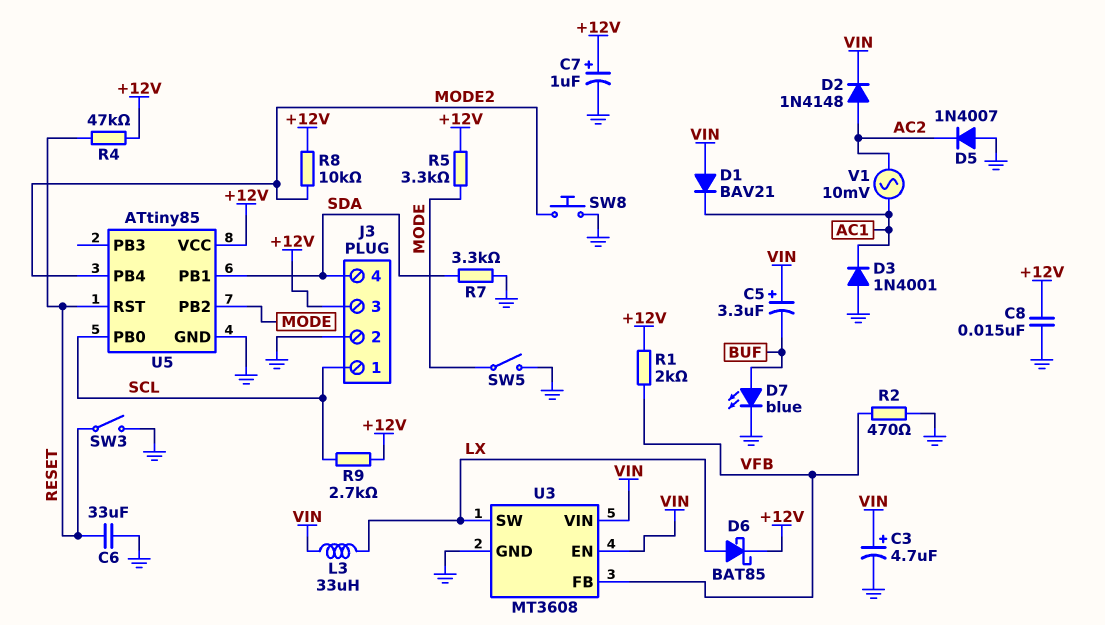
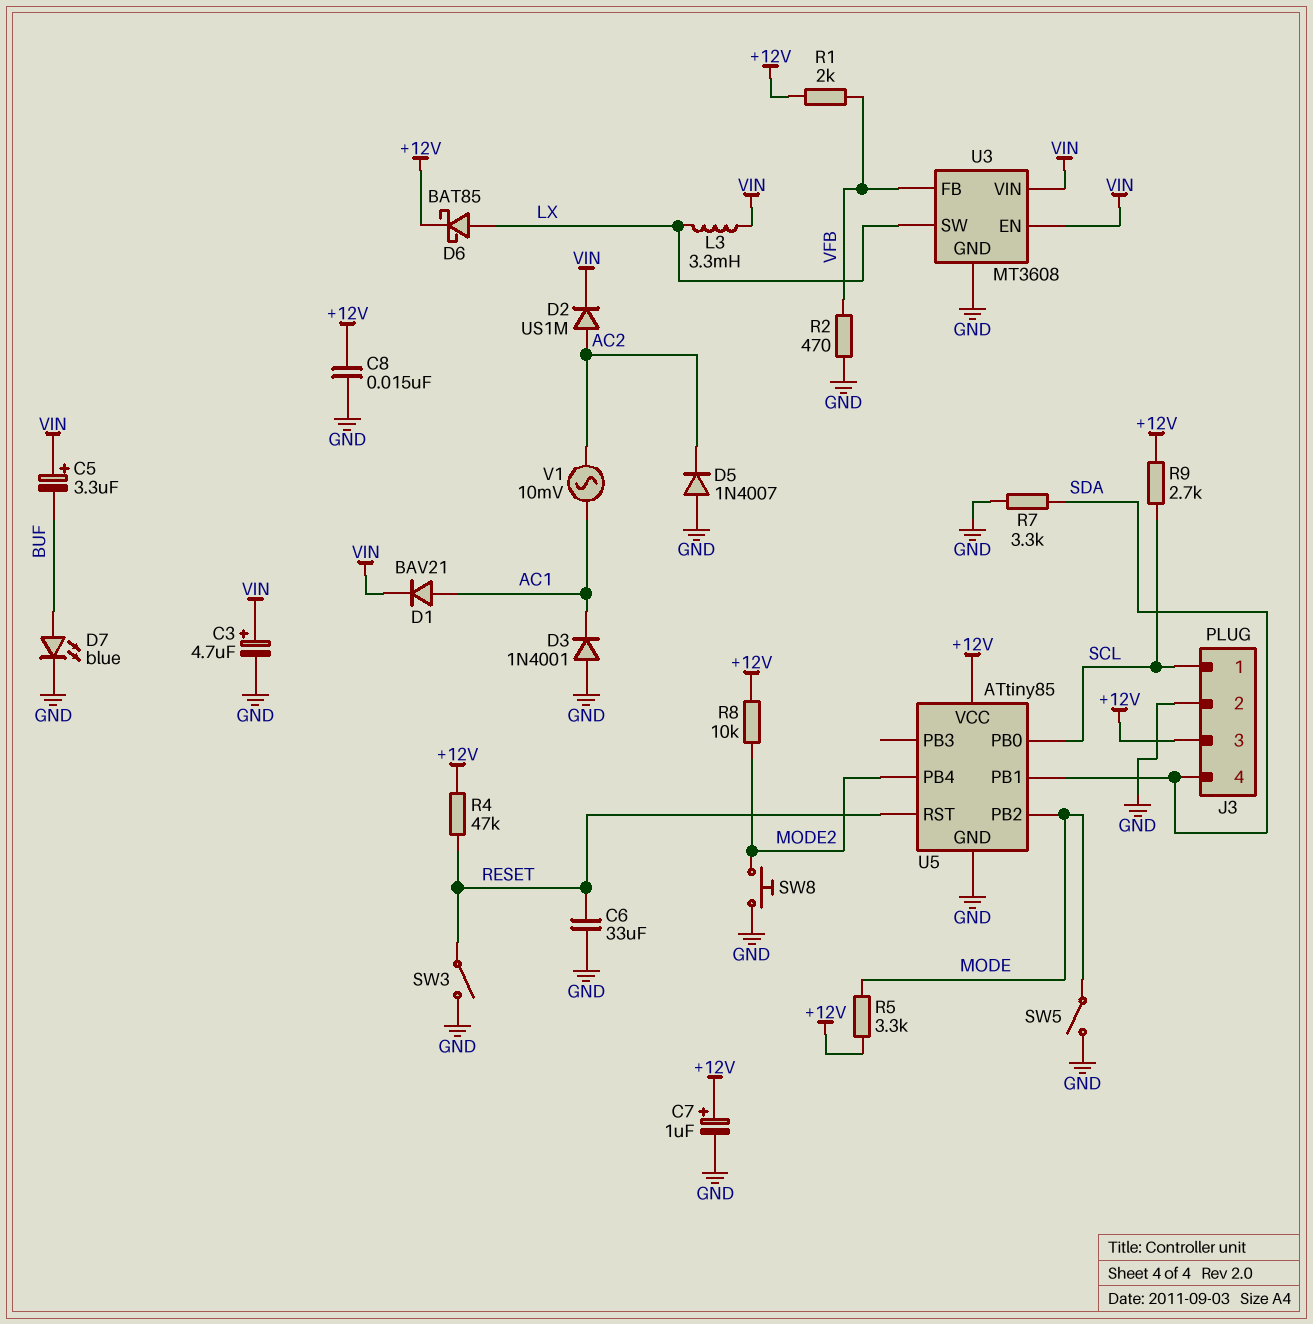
D1: diode BAV21 (A VIN, K AC1) -> diode BAV21 (A AC1, K VIN)
D2: diode 1N4148 (A AC2, K VIN) -> diode US1M (A AC2, K VIN)
L3: 33uH (LX, VIN) -> 3.3mH (LX, VIN)

